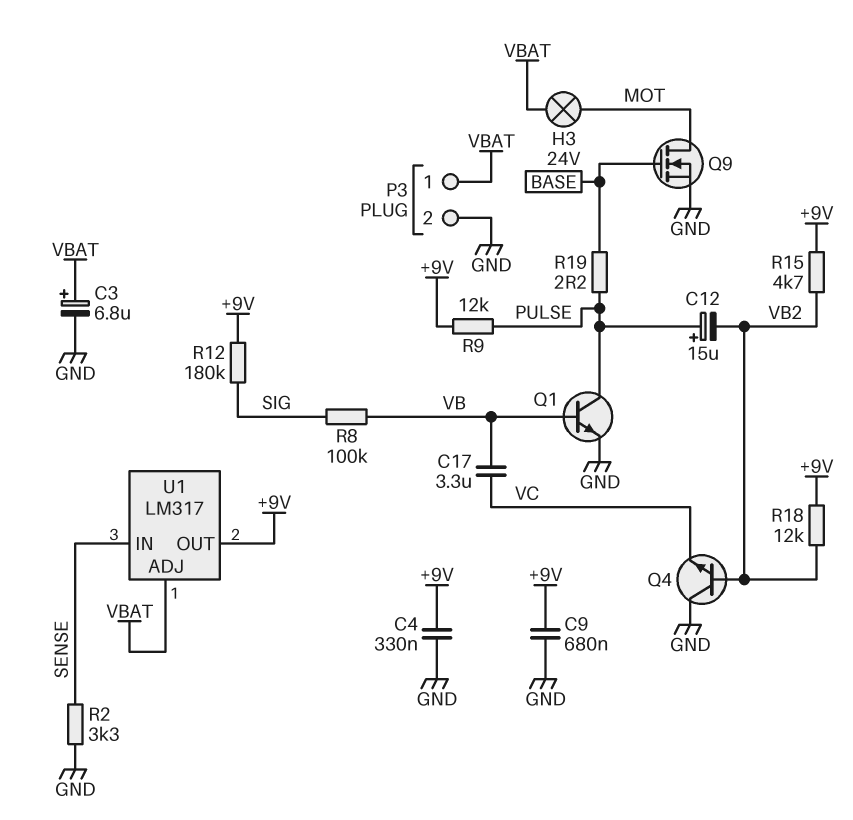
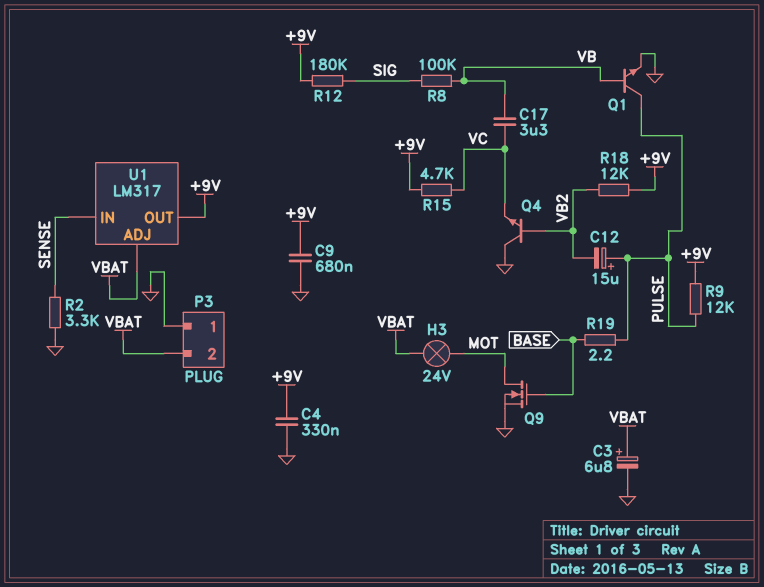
P3 pin 1: VBAT -> GND
P3 pin 2: GND -> VBAT
R15: 4.7k (+9V, VB2) -> 4.7k (+9V, VC)

